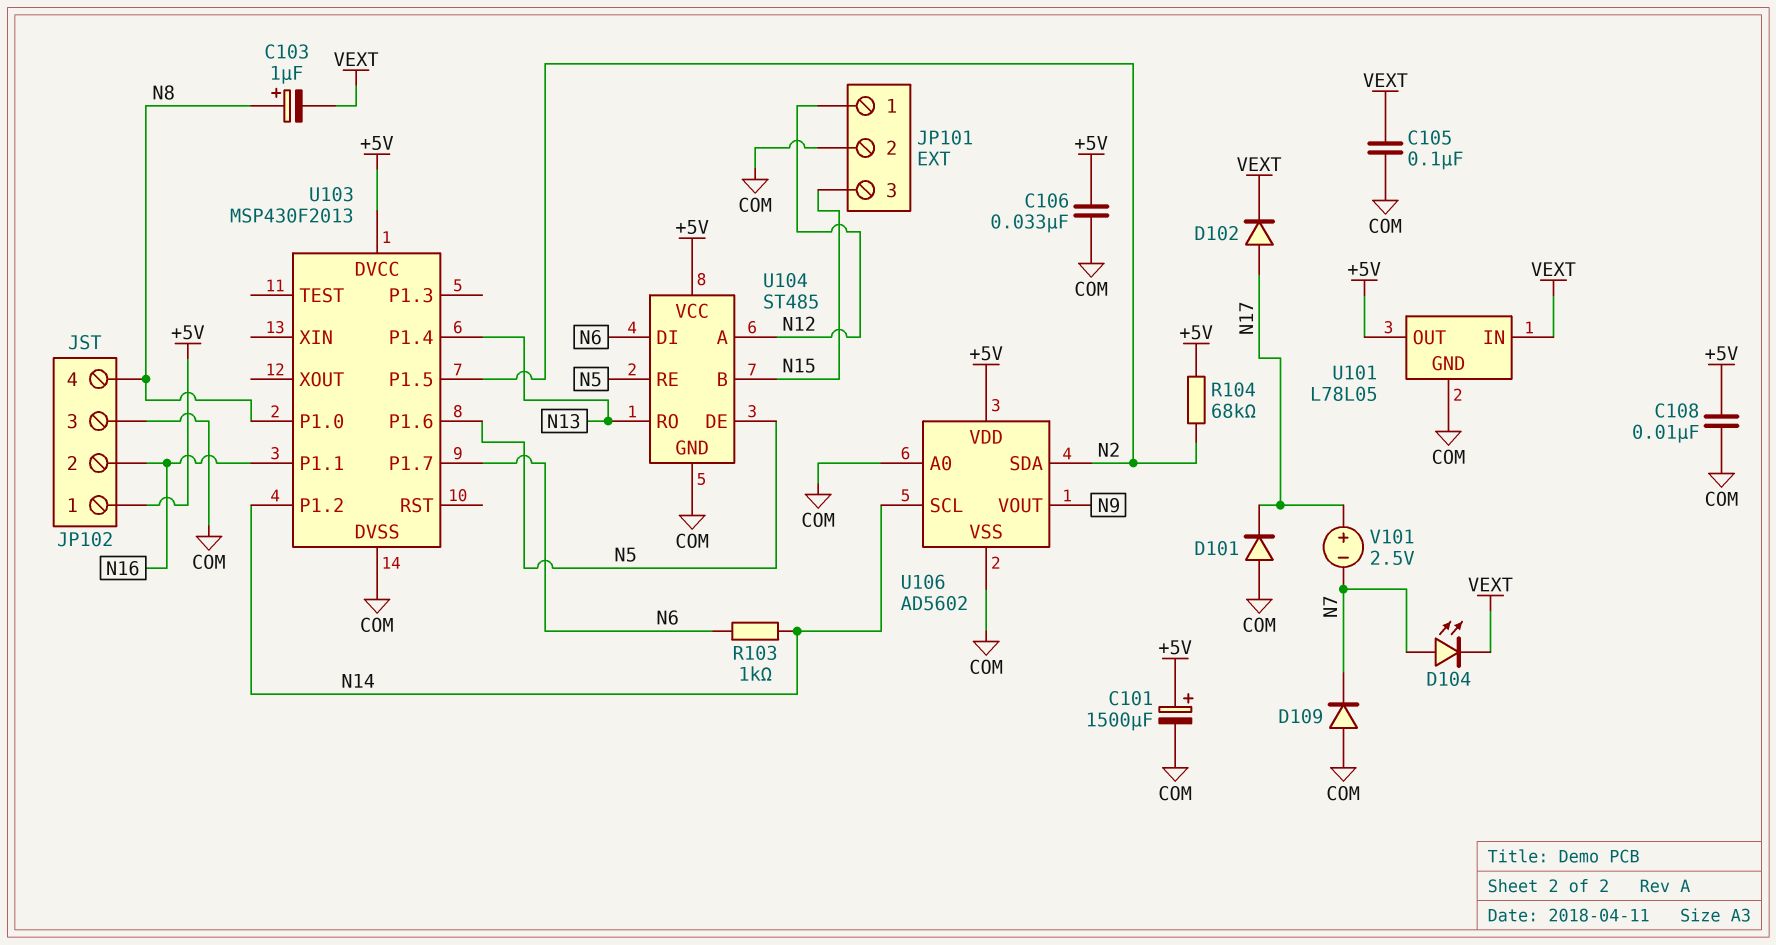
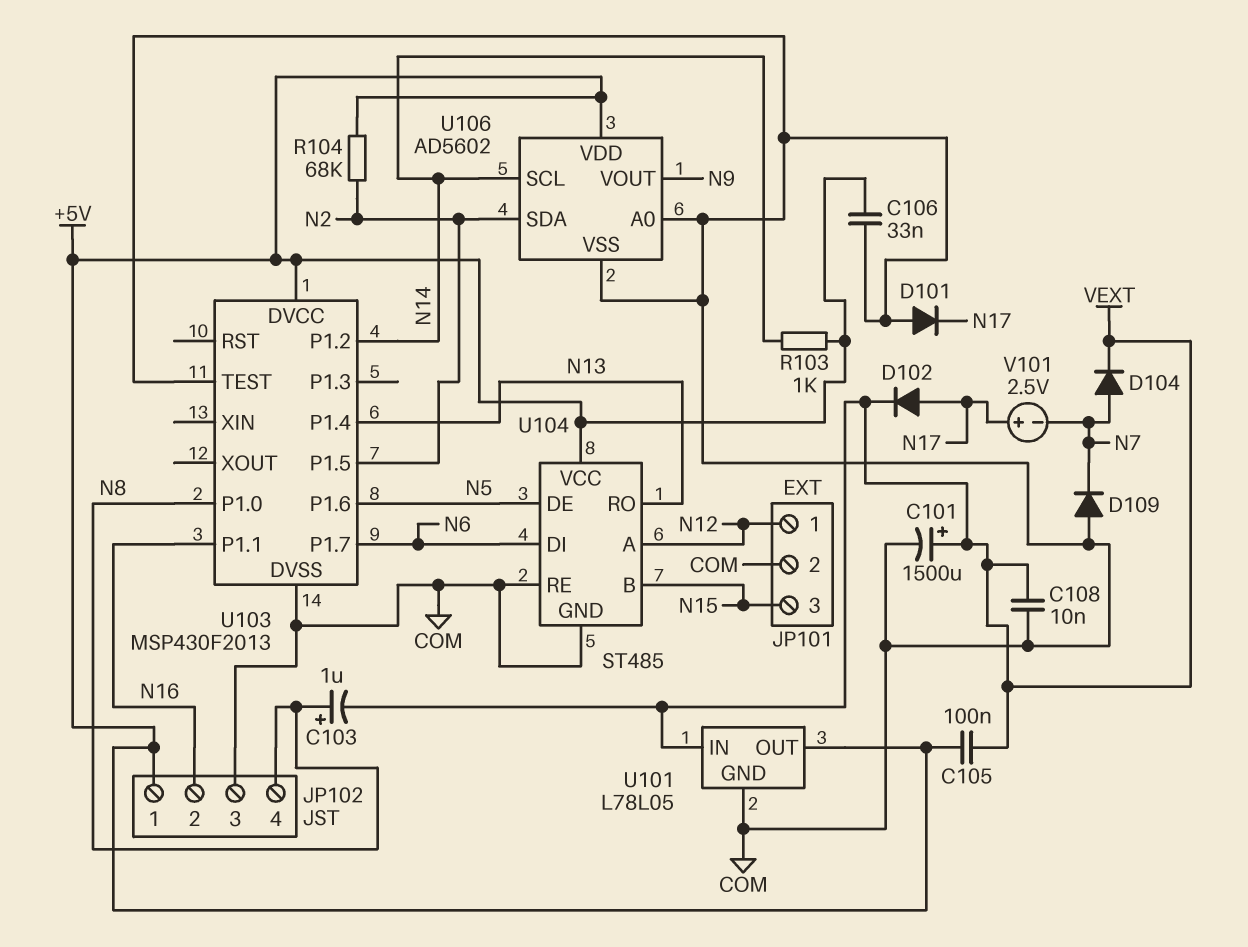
C101: 1500uF (plus +5V, minus COM) -> 1500uF (plus VEXT, minus COM)
C105: 100nF (COM, VEXT) -> 100nF (+5V, VEXT)
C108: 10nF (+5V, COM) -> 10nF (COM, VEXT)
D104: LED (A N7, K VEXT) -> diode (A N7, K VEXT)
R103: 1k (N6, N14) -> 1k (+5V, N14)
U103 pin TEST: none -> COM
U104 pin RE: N5 -> COM

